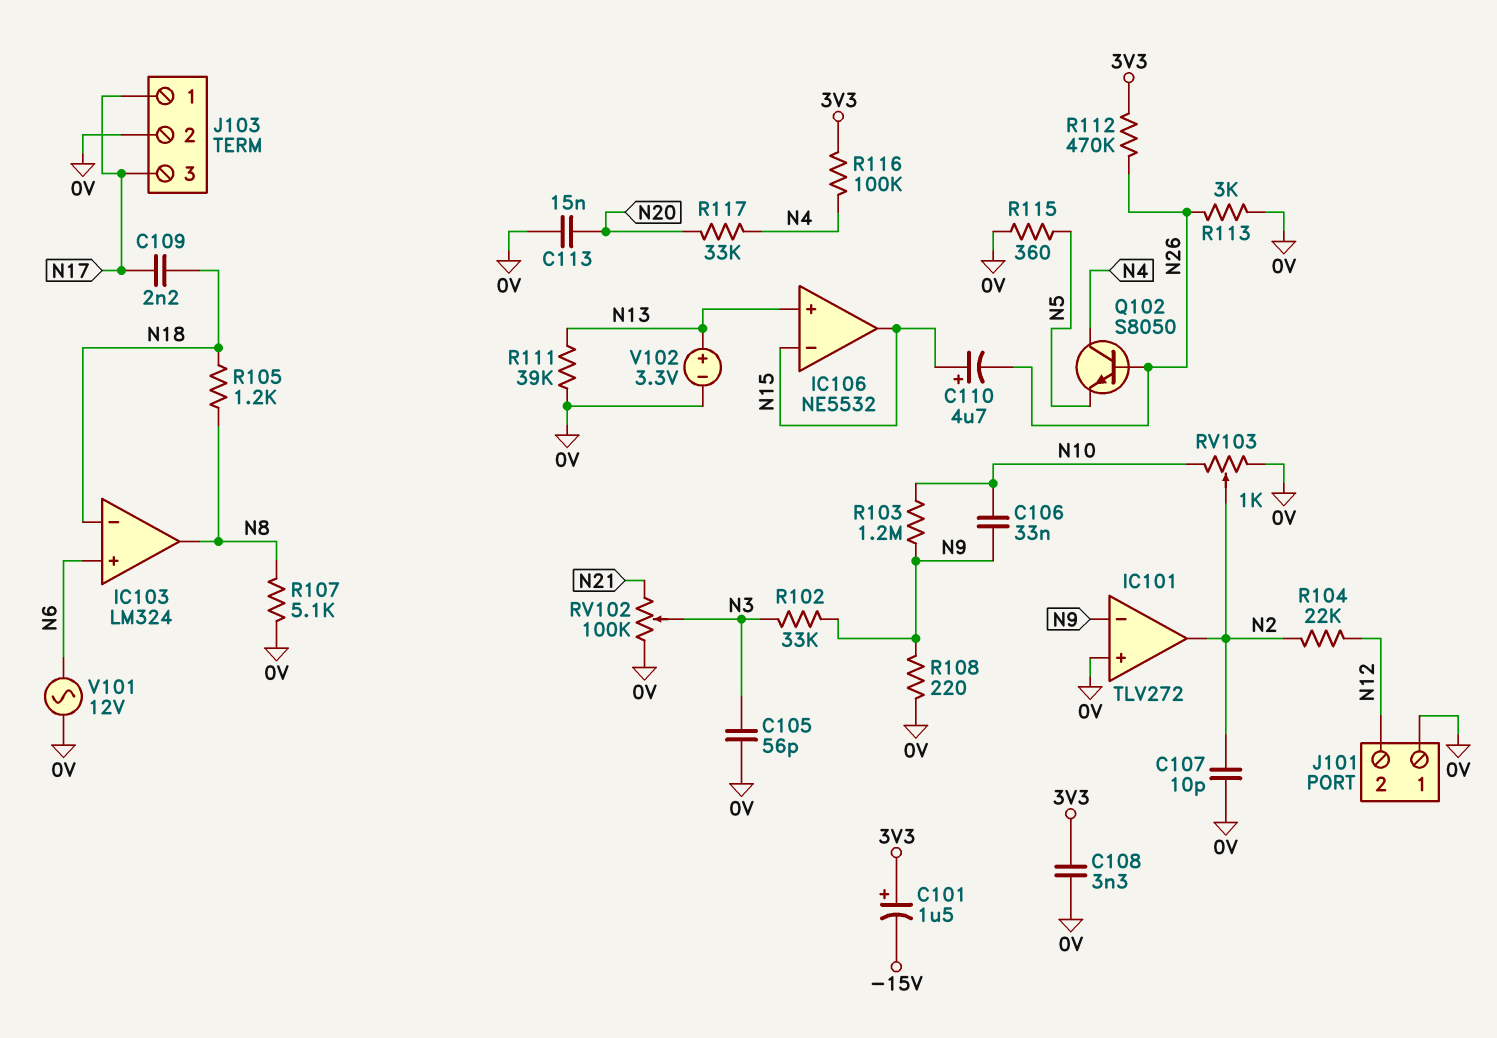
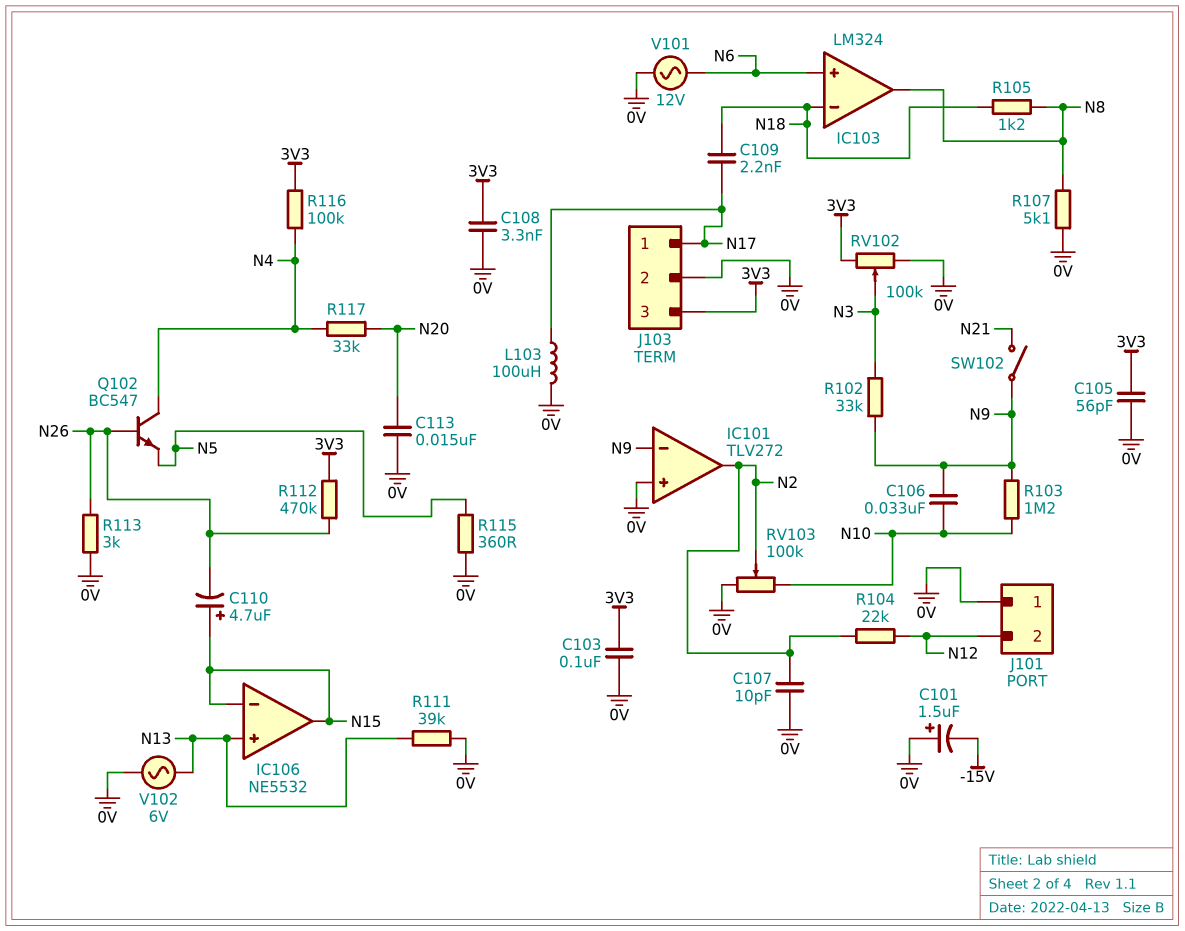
C101: 1.5uF (plus 3V3, minus -15V) -> 1.5uF (plus 0V, minus -15V)
C103: none -> 100nF (0V, 3V3)
C105: 56pF (0V, N3) -> 56pF (0V, 3V3)
J103 pin 3: N17 -> 3V3
L103: none -> 100uH (0V, N17)
Q102: NPN S8050 (B N26, C N4, E N5) -> NPN BC547 (B N26, C N4, E N5)
R108: 220 (0V, N9) -> none
RV102: 100k (0V, N21, wiper N3) -> 100k (0V, 3V3, wiper N3)
RV103: 1k (0V, N10, wiper N2) -> 100k (0V, N10, wiper N2)
SW102: none -> switch (N9, N21)
V102: 3.3V (plus N13, minus 0V) -> AC 6V (0V, N13)

